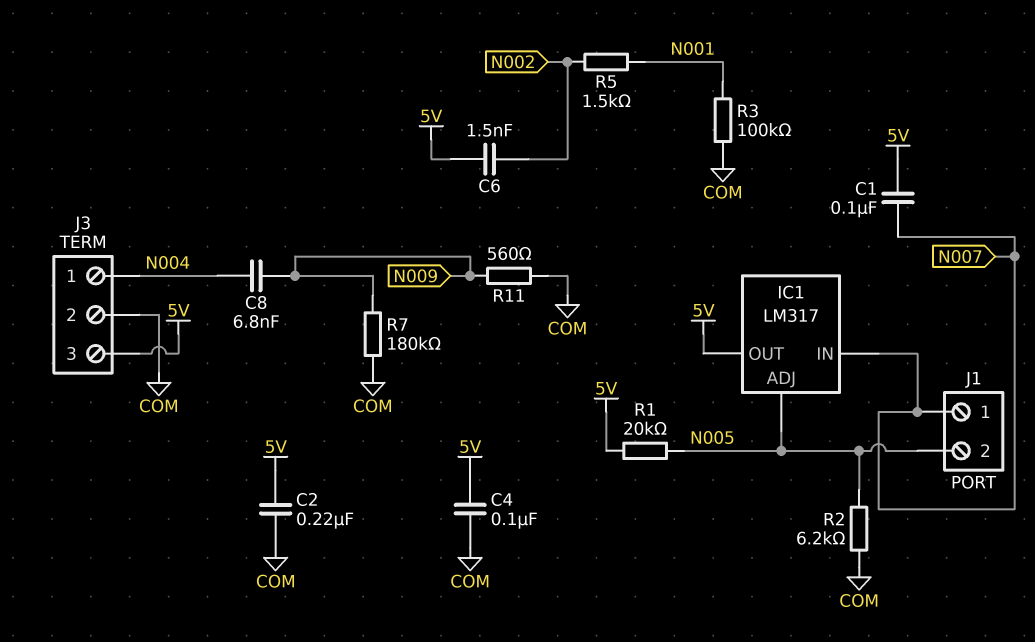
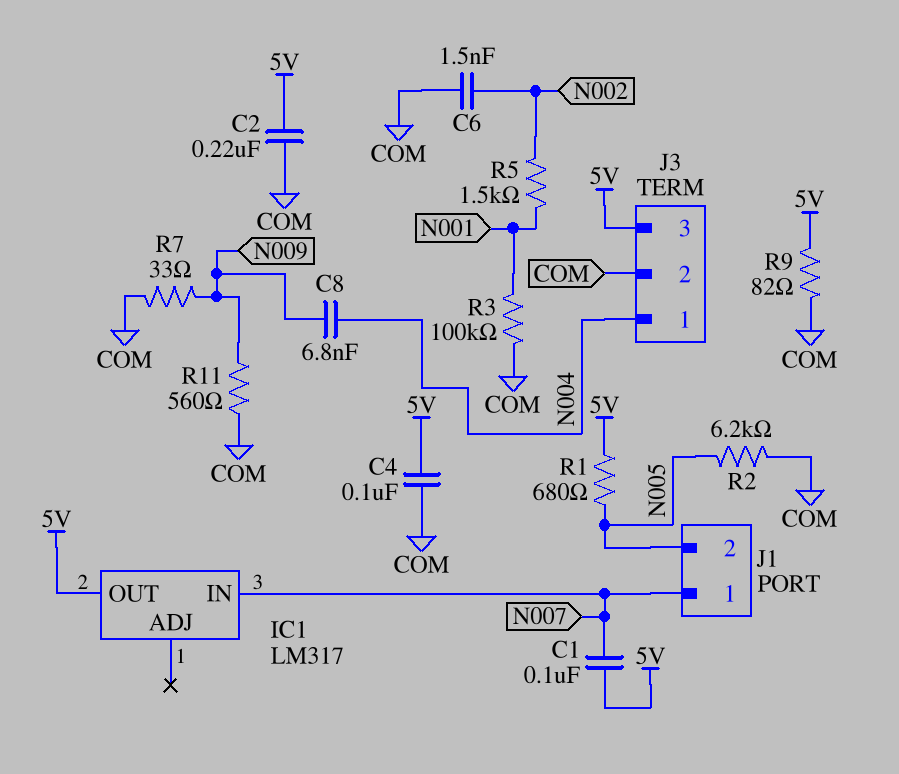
C6: 1.5nF (5V, N002) -> 1.5nF (COM, N002)
IC1 pin ADJ: N005 -> none
R1: 20k (5V, N005) -> 680 (5V, N005)
R7: 180k (COM, N009) -> 33 (COM, N009)
R9: none -> 82 (5V, COM)

